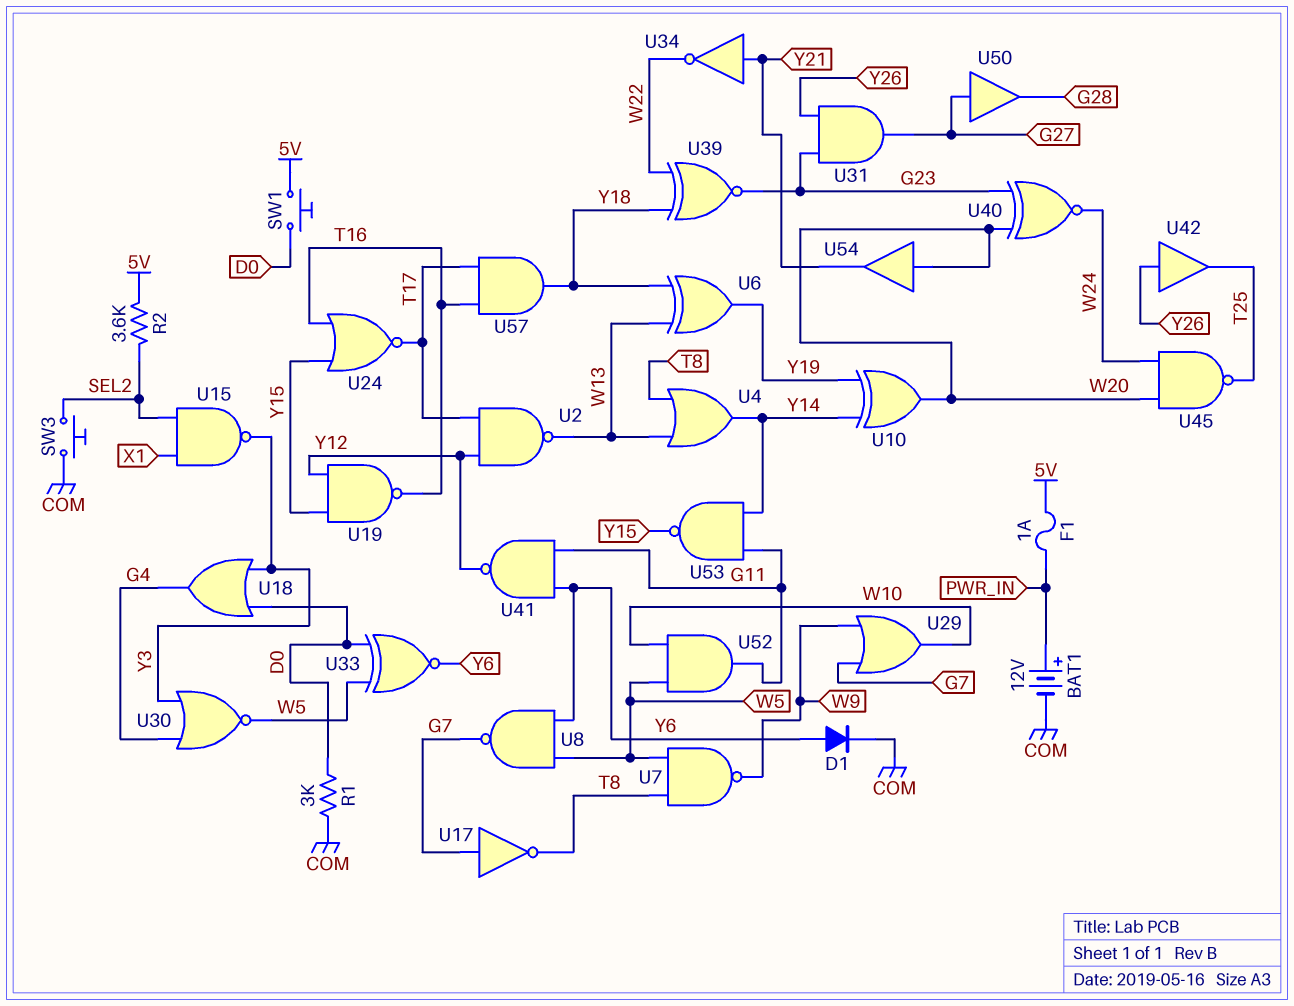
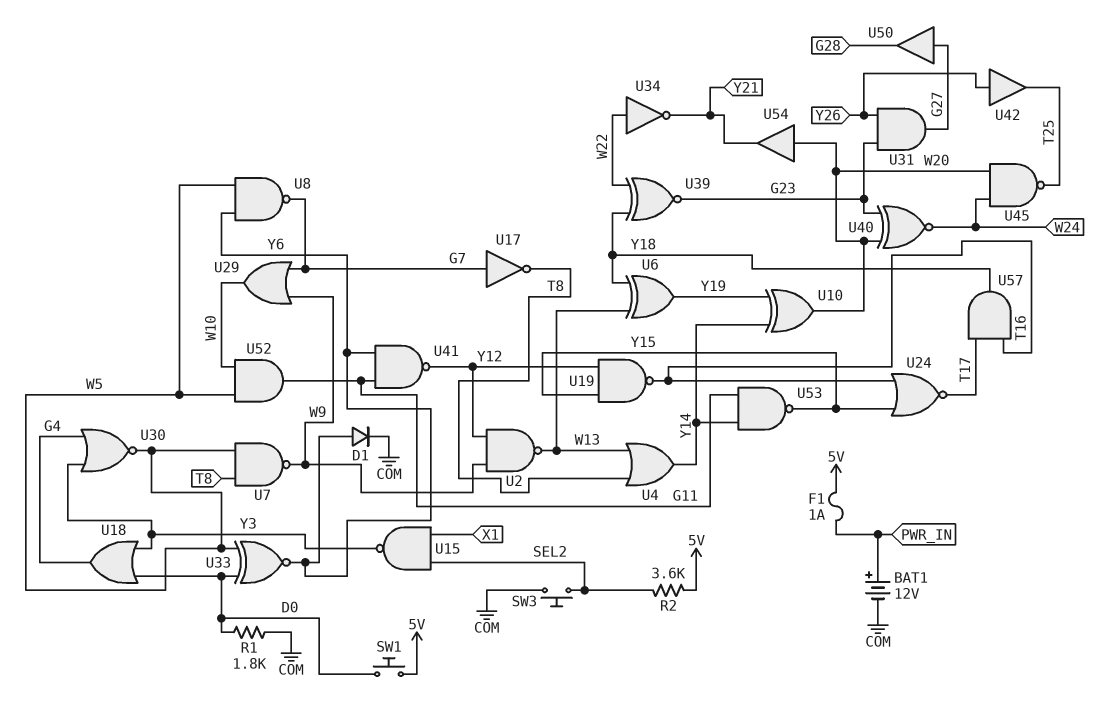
R1: 3k (COM, D0) -> 1.8k (COM, D0)
U2: NAND (in T17, in Y12, out W13) -> NAND (in W9, in Y12, out W13)
U34: NOT (in Y21, out W22) -> NOT (in W22, out Y21)

